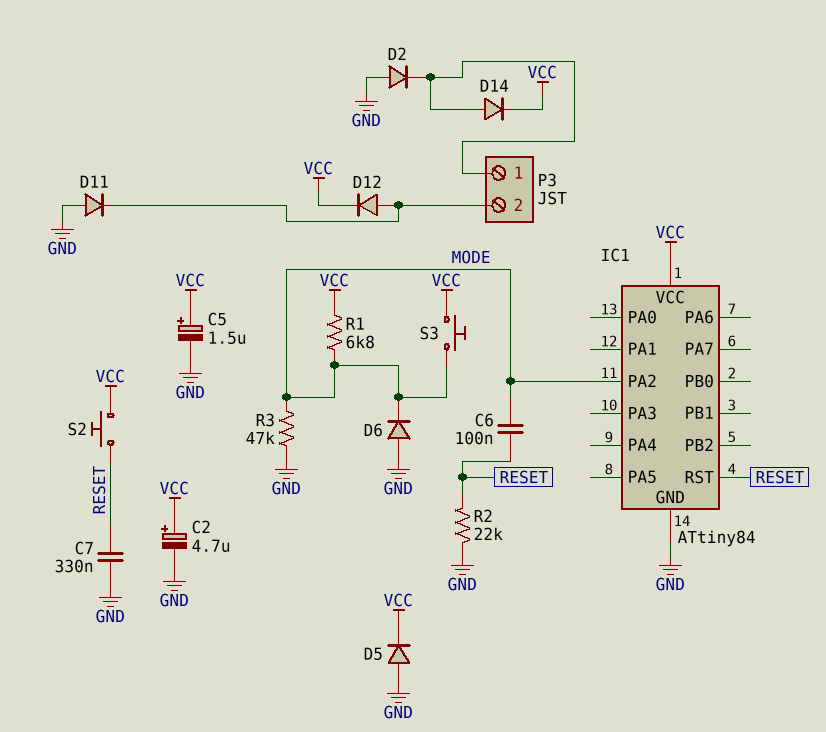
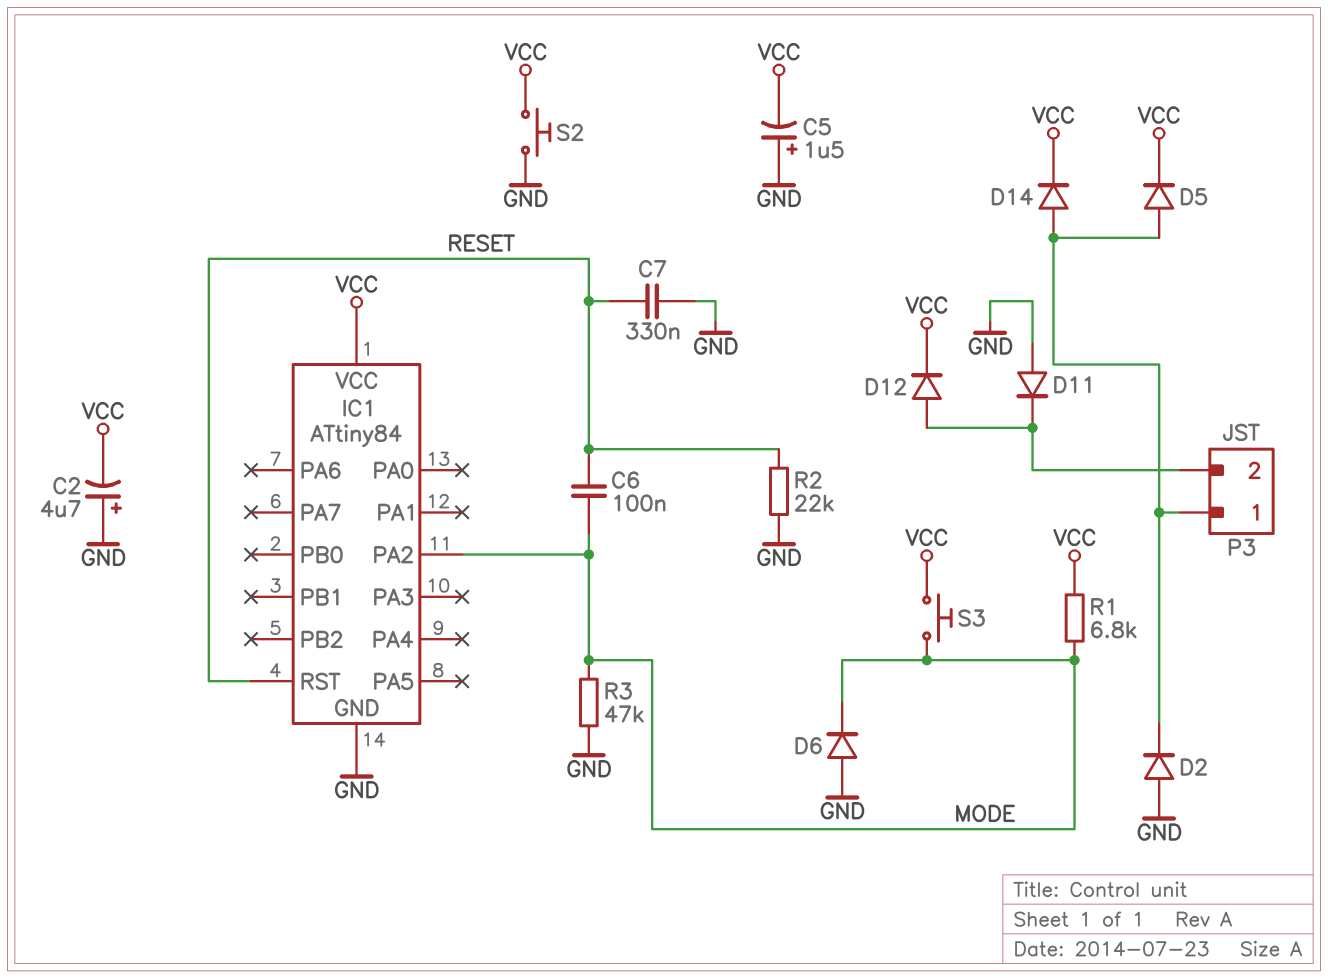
C2: 4.7uF (plus VCC, minus GND) -> 4.7uF (plus GND, minus VCC)
C5: 1.5uF (plus VCC, minus GND) -> 1.5uF (plus GND, minus VCC)
D5: diode (A GND, K VCC) -> diode (A P3/1, K VCC)
S2: button (RESET, VCC) -> button (GND, VCC)

